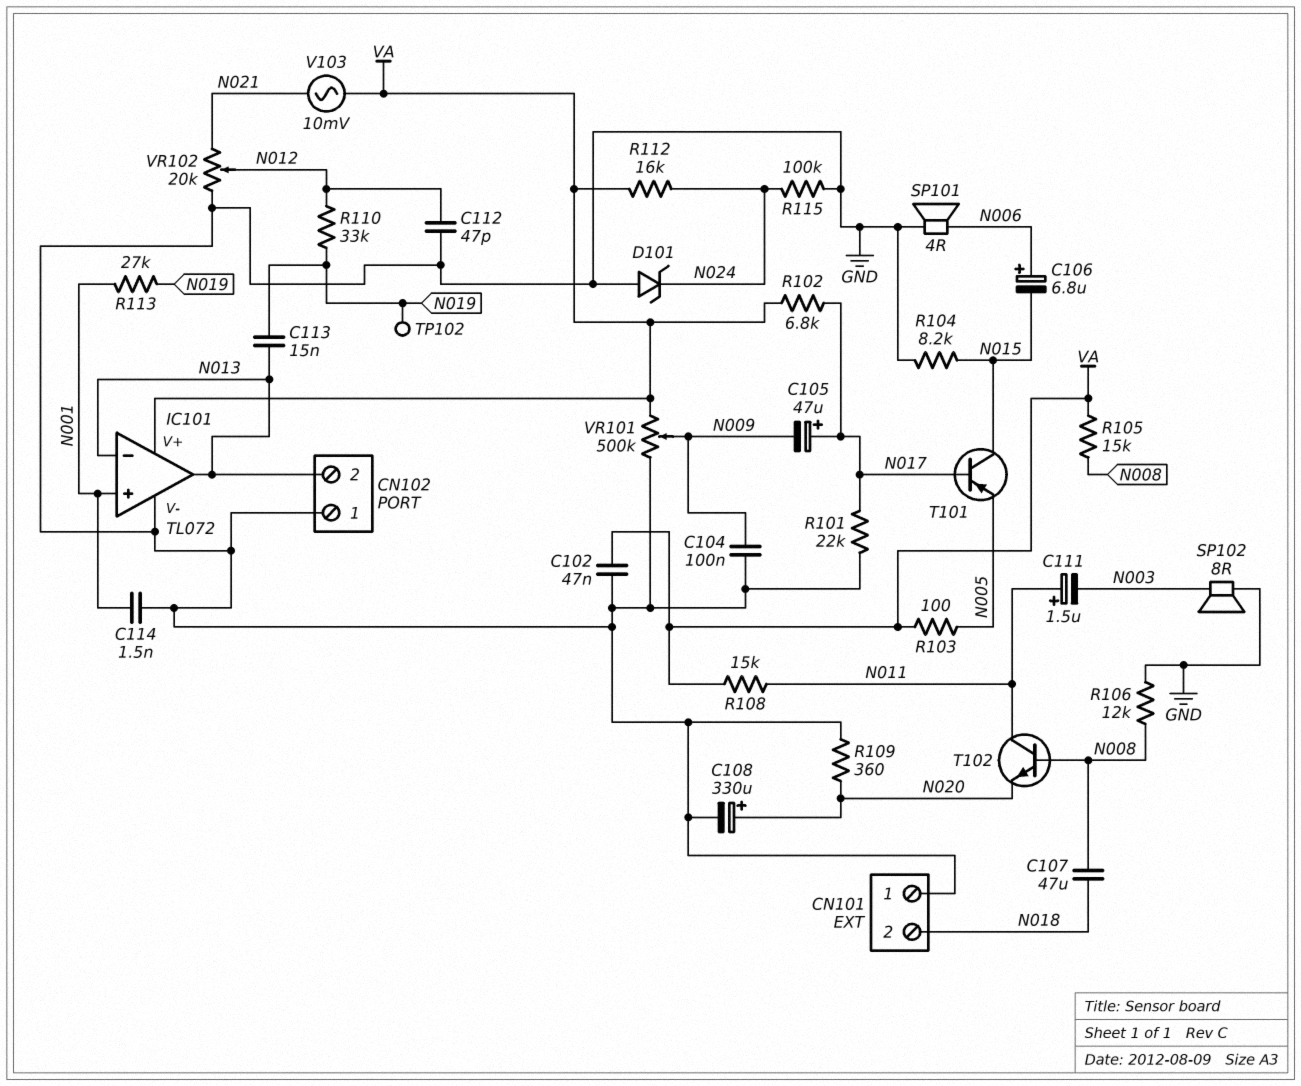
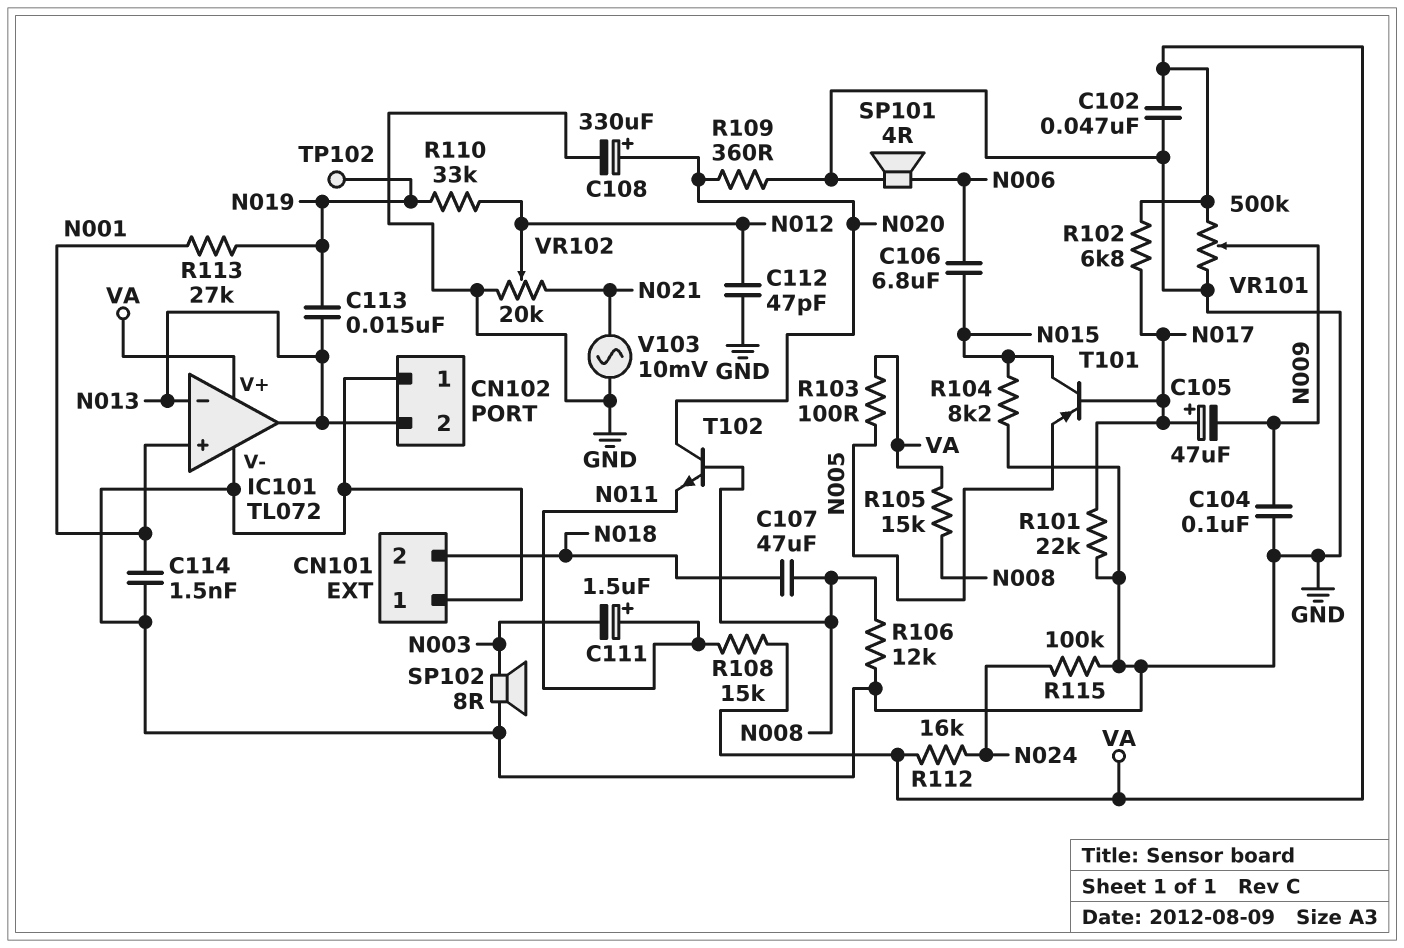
C106: 6.8uF (plus N006, minus N015) -> 6.8uF (N006, N015)
D101: zener (A GND, K N024) -> none
T102: NPN (B N008, C N011, E N020) -> NPN (B N008, C N020, E N011)
V103: AC 10mV (N021, VA) -> AC 10mV (GND, N021)

